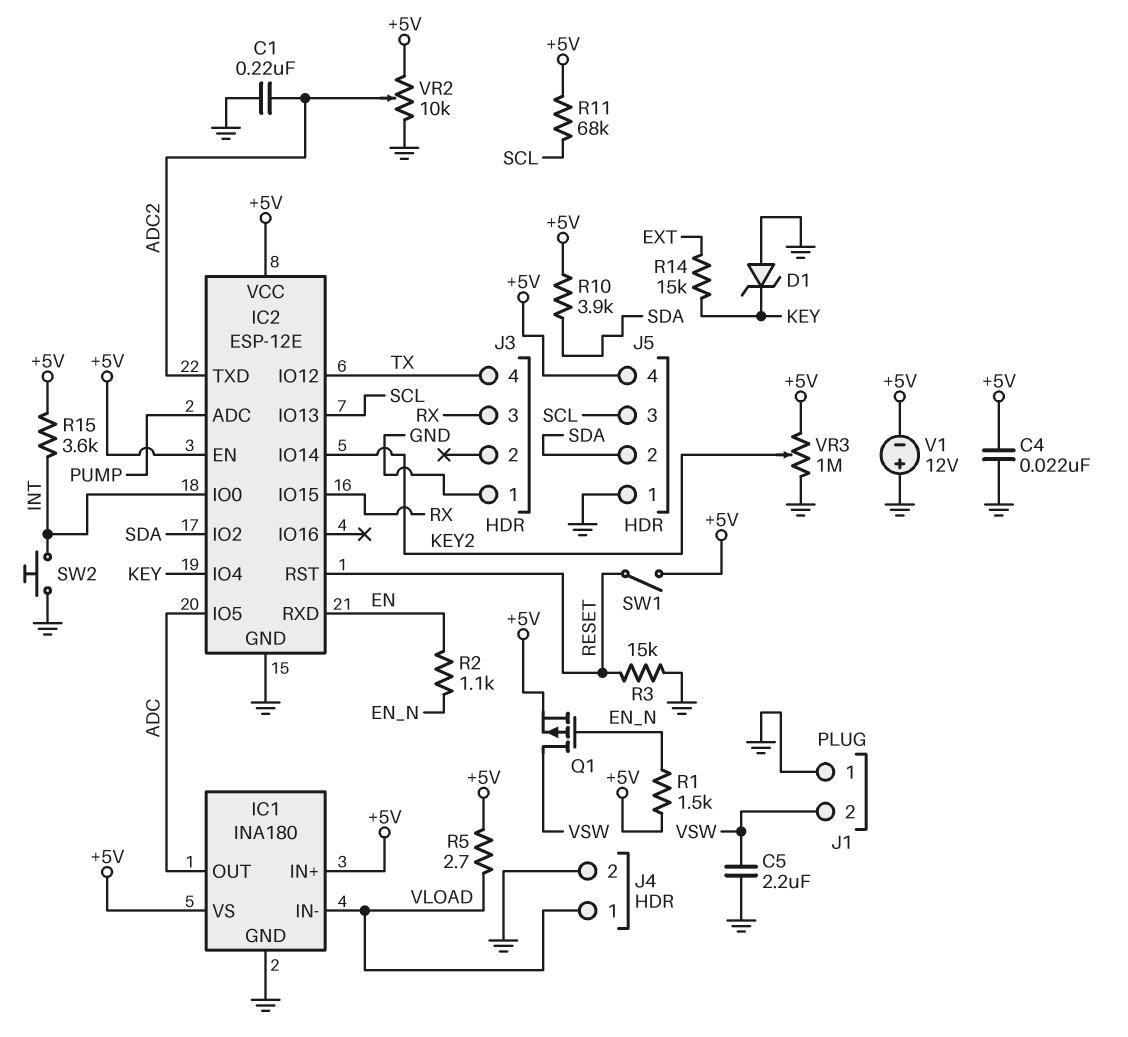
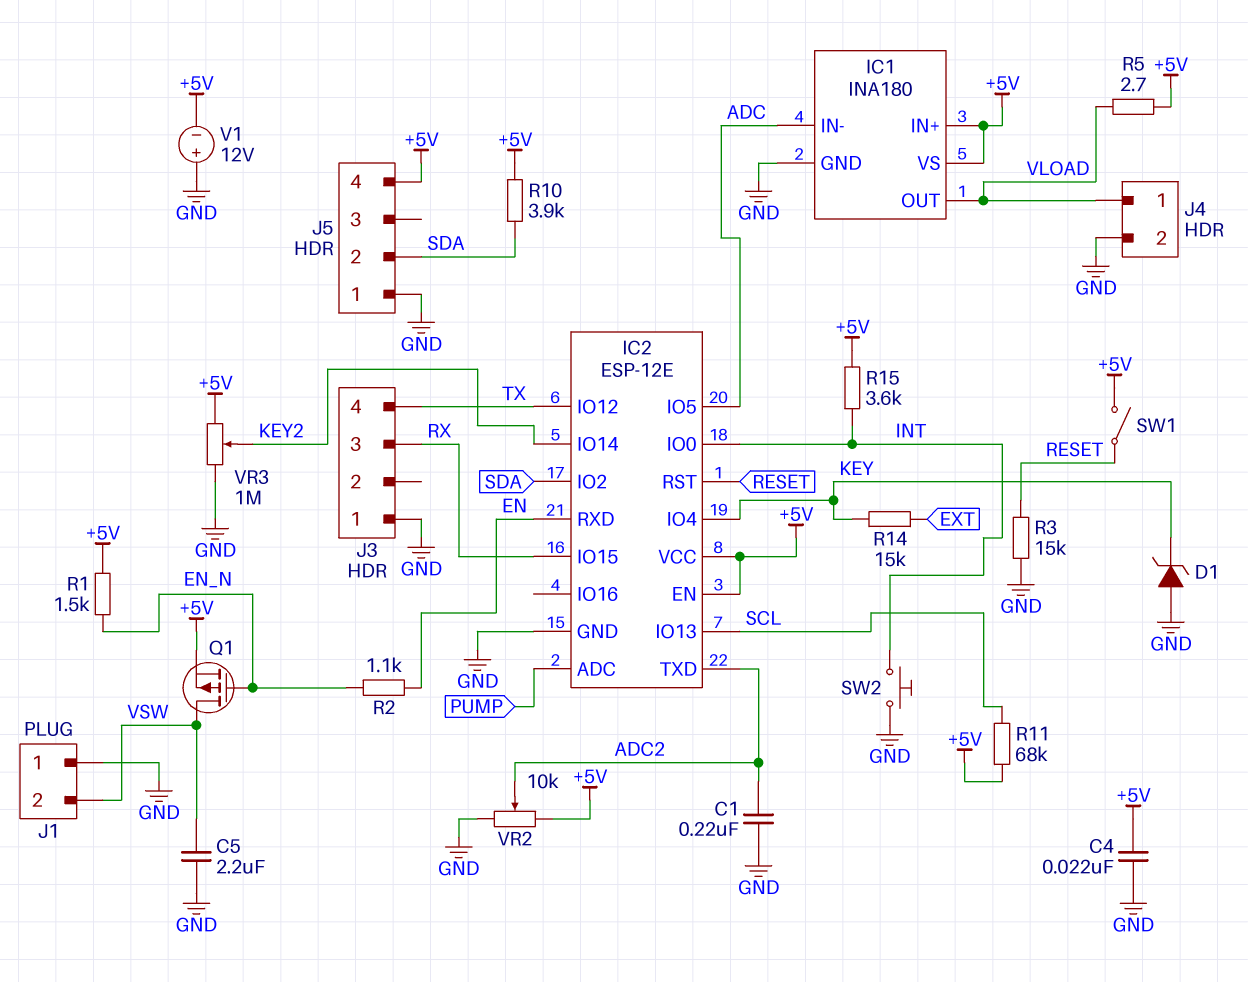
IC1 pin IN-: VLOAD -> ADC
IC1 pin OUT: ADC -> VLOAD
J5 pin 3: SCL -> none

